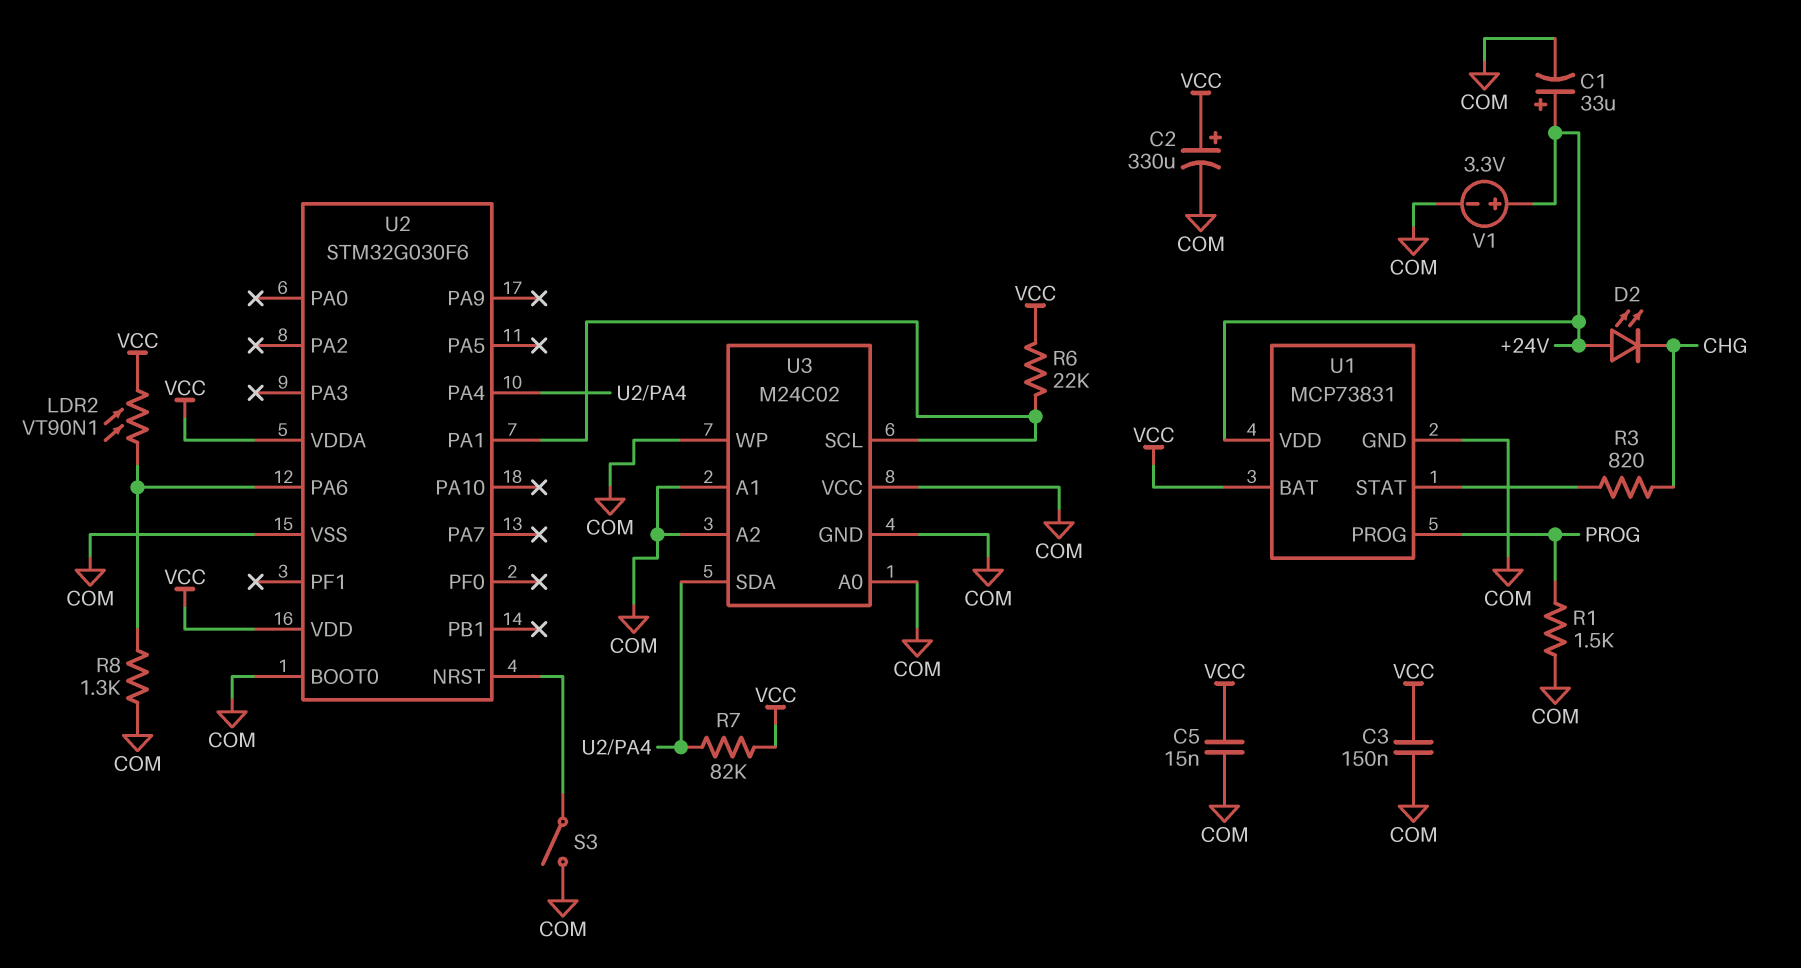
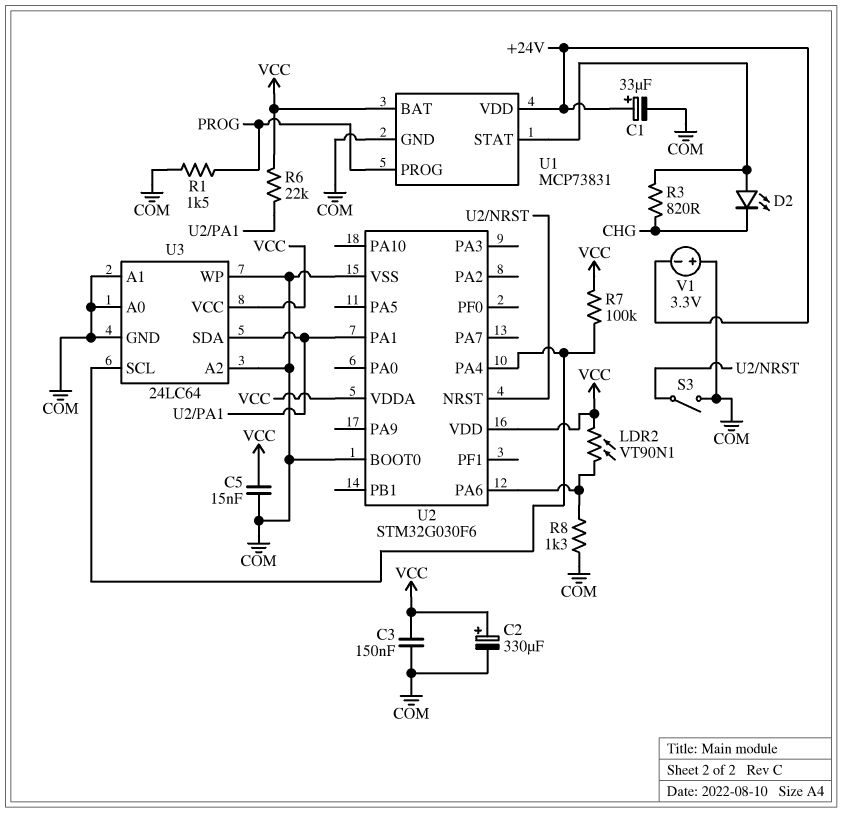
D2: LED (A +24V, K CHG) -> LED (A U1/STAT, K CHG)
R7: 82k (U2/PA4, VCC) -> 100k (U2/PA4, VCC)
U3: M24C02 -> 24LC64
U3 pin SCL: U2/PA1 -> U2/PA4
U3 pin SDA: U2/PA4 -> U2/PA1
U3 pin VCC: COM -> VCC
V1: 3.3V (plus +24V, minus COM) -> 3.3V (plus COM, minus +24V)

